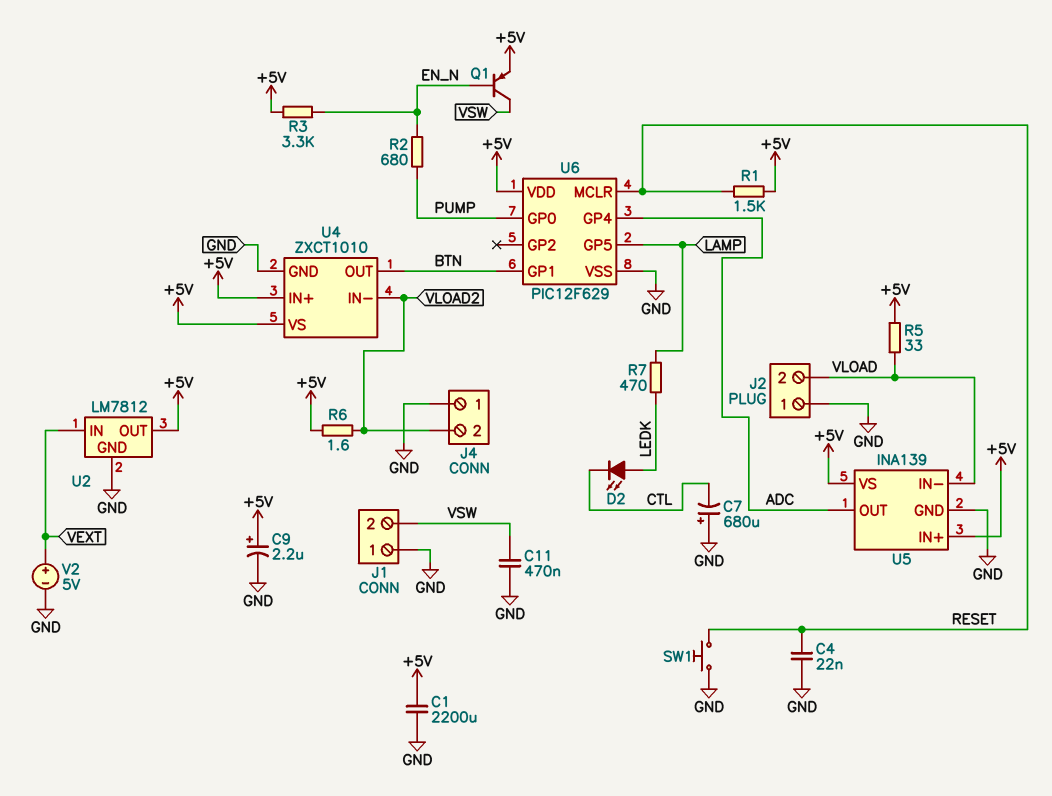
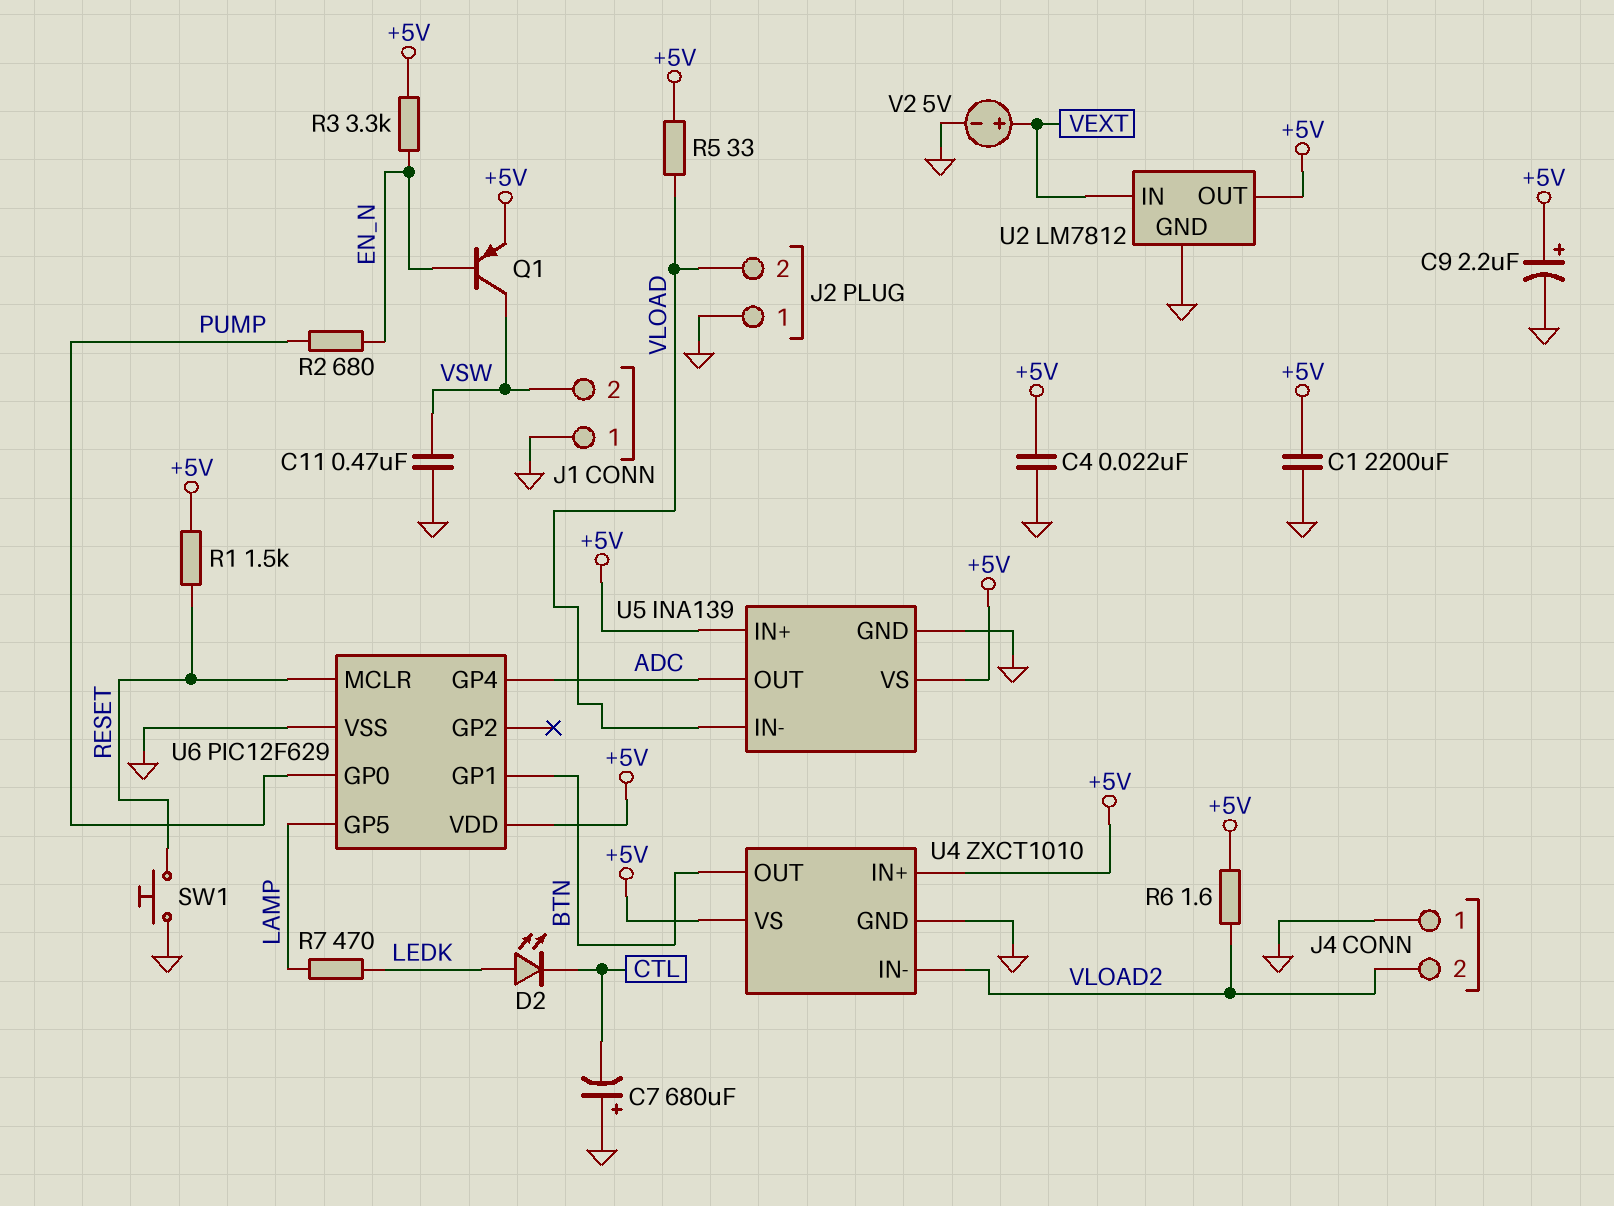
C4: 22nF (GND, RESET) -> 22nF (+5V, GND)

